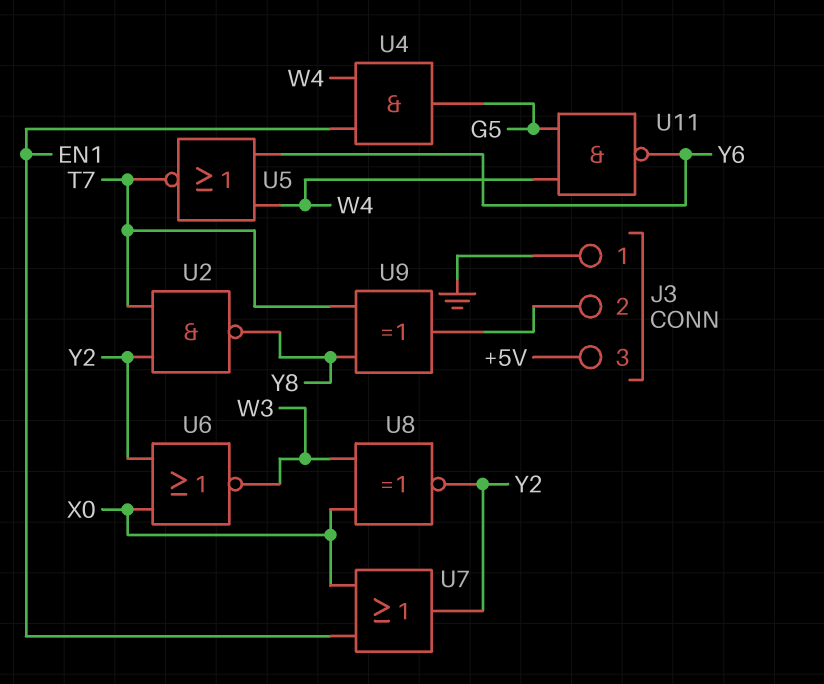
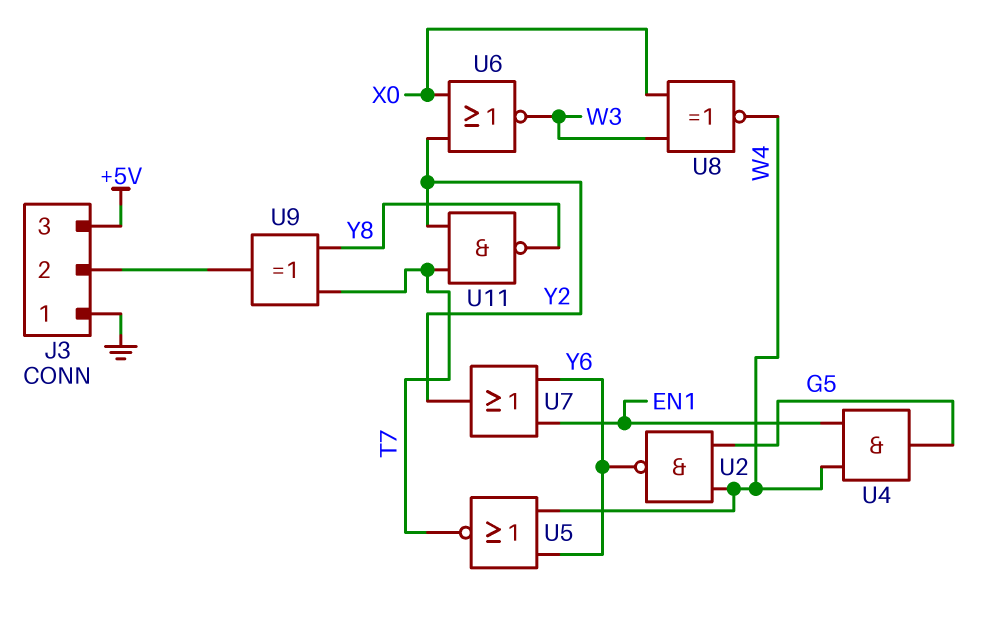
U2: NAND (in T7, in Y2, out Y8) -> NAND (in G5, in W4, out Y6)
U7: OR (in EN1, in X0, out Y2) -> OR (in EN1, in Y6, out Y2)
U8: XNOR (in W3, in X0, out Y2) -> XNOR (in W3, in X0, out W4)
U11: NAND (in G5, in W4, out Y6) -> NAND (in T7, in Y2, out Y8)

